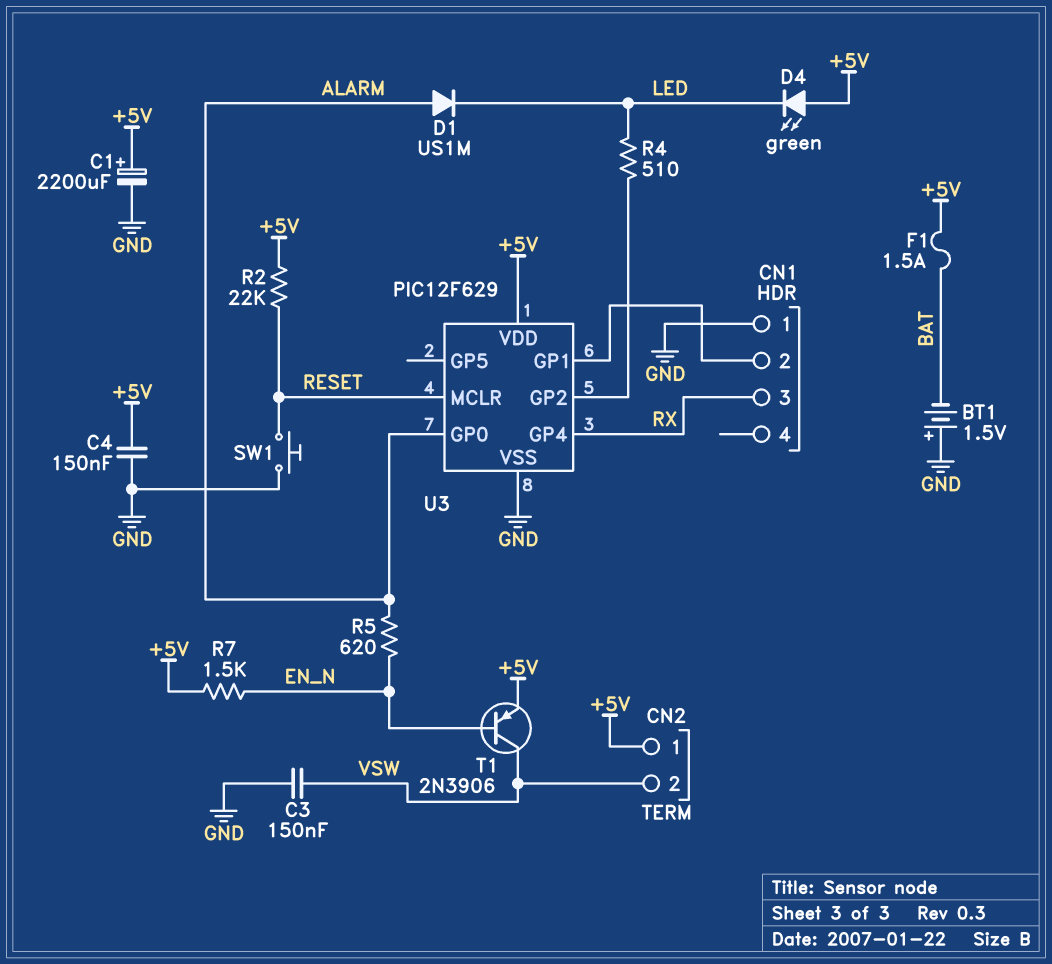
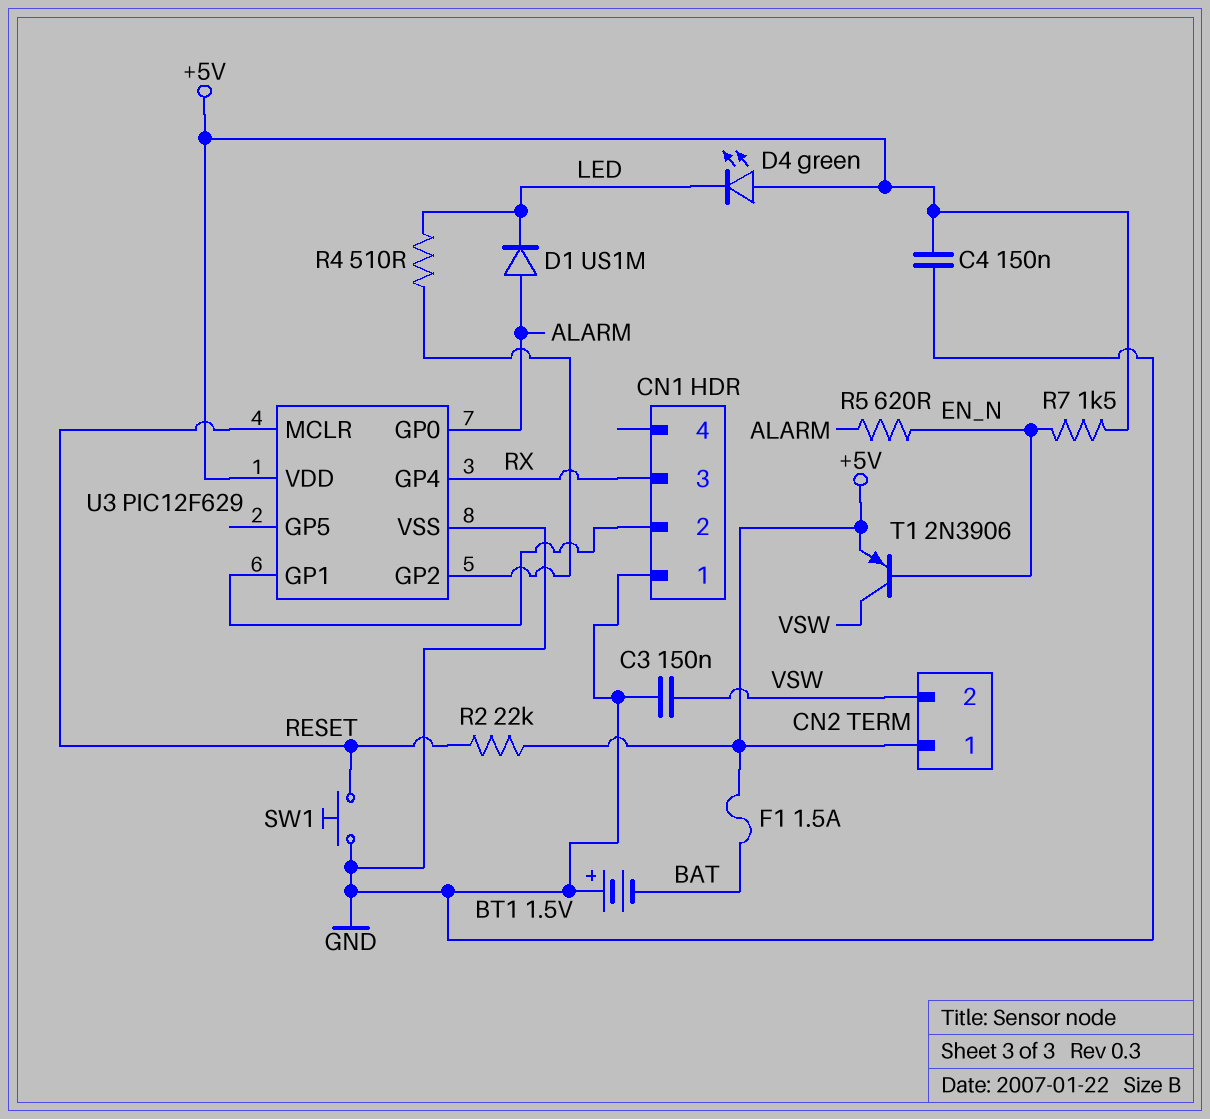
C1: 2200uF (plus +5V, minus GND) -> none

